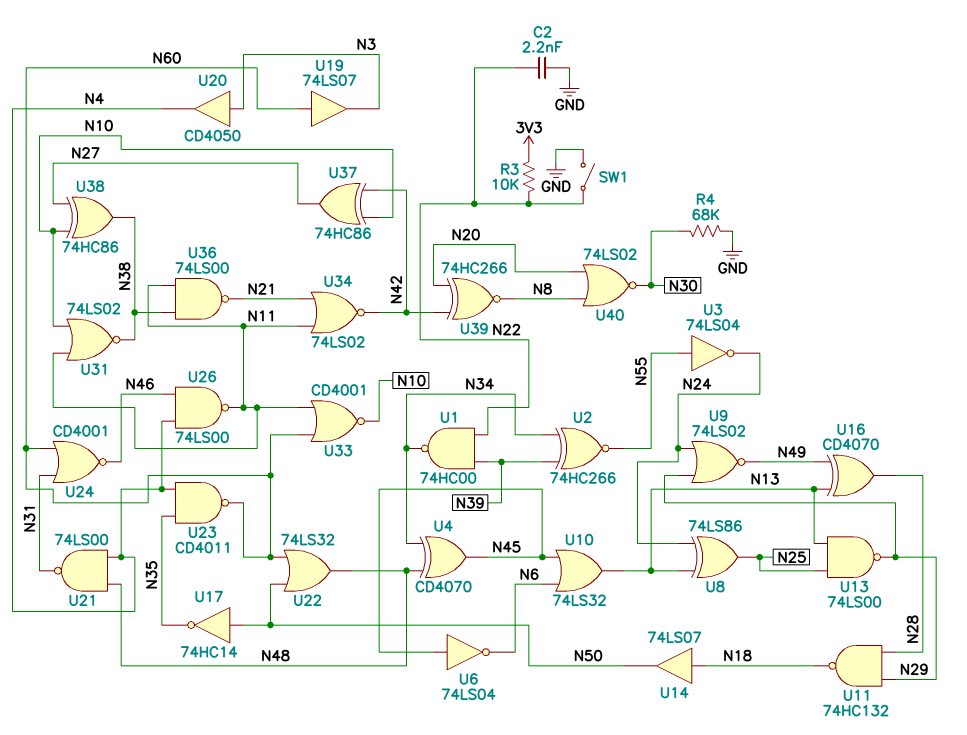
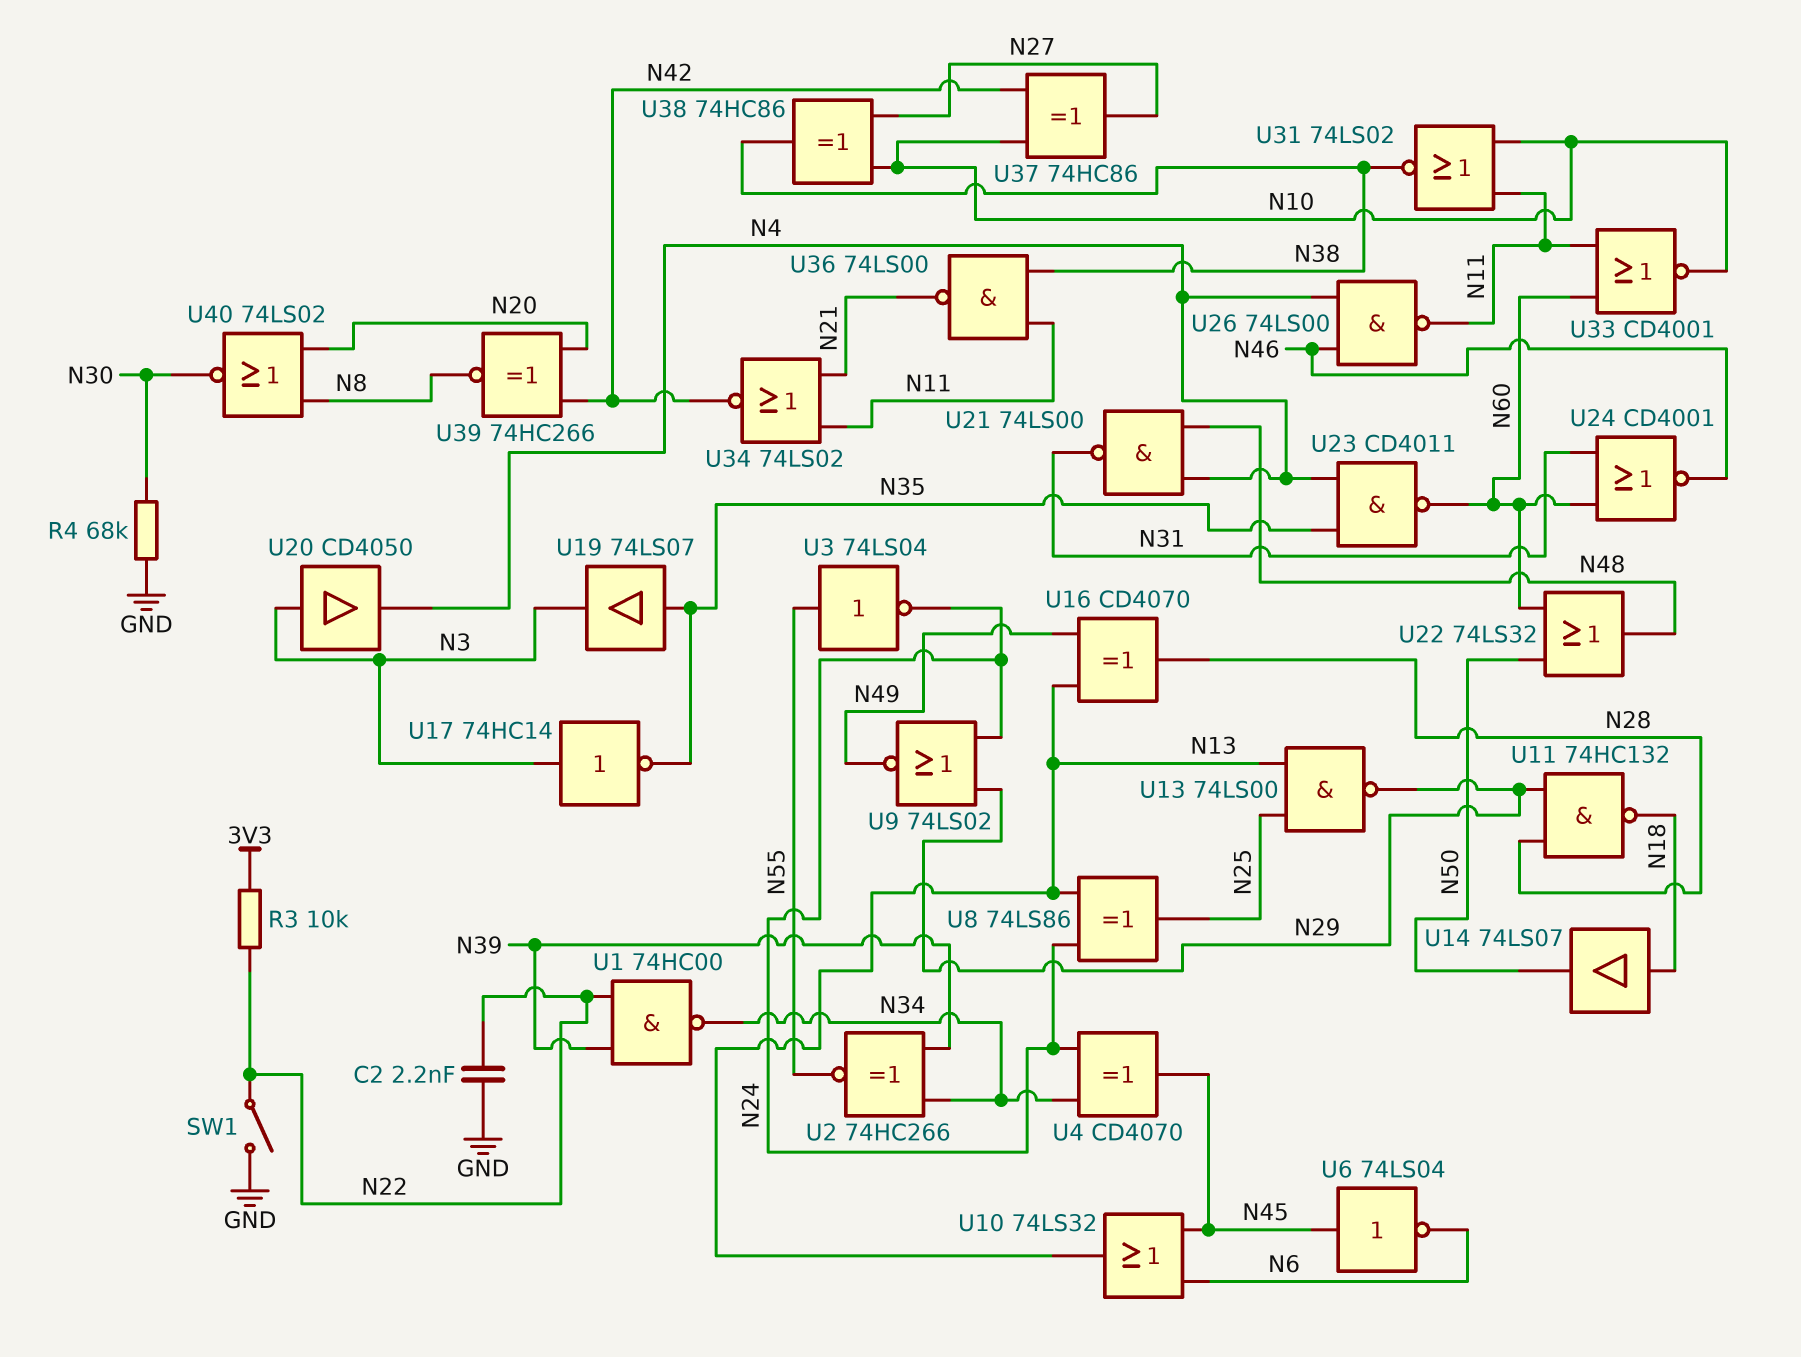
U4: XOR CD4070 (in N34, in N48, out N45) -> XOR CD4070 (in N24, in N34, out N45)
U17: NOT 74HC14 (in N50, out N35) -> NOT 74HC14 (in N3, out N35)
U19: buffer 74LS07 (in N60, out N3) -> buffer 74LS07 (in N35, out N3)

